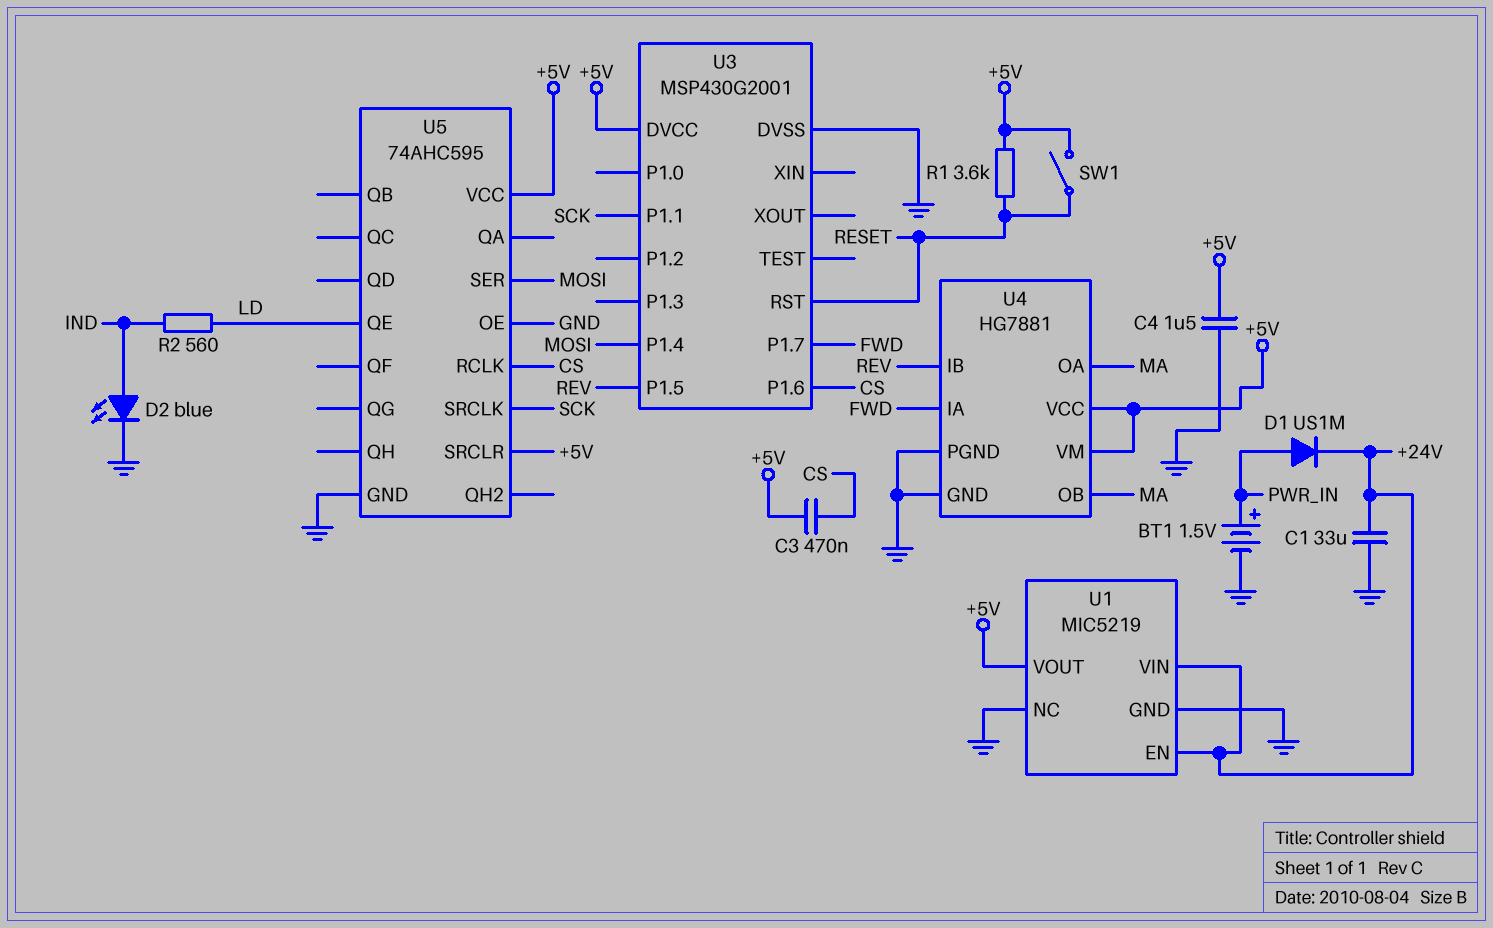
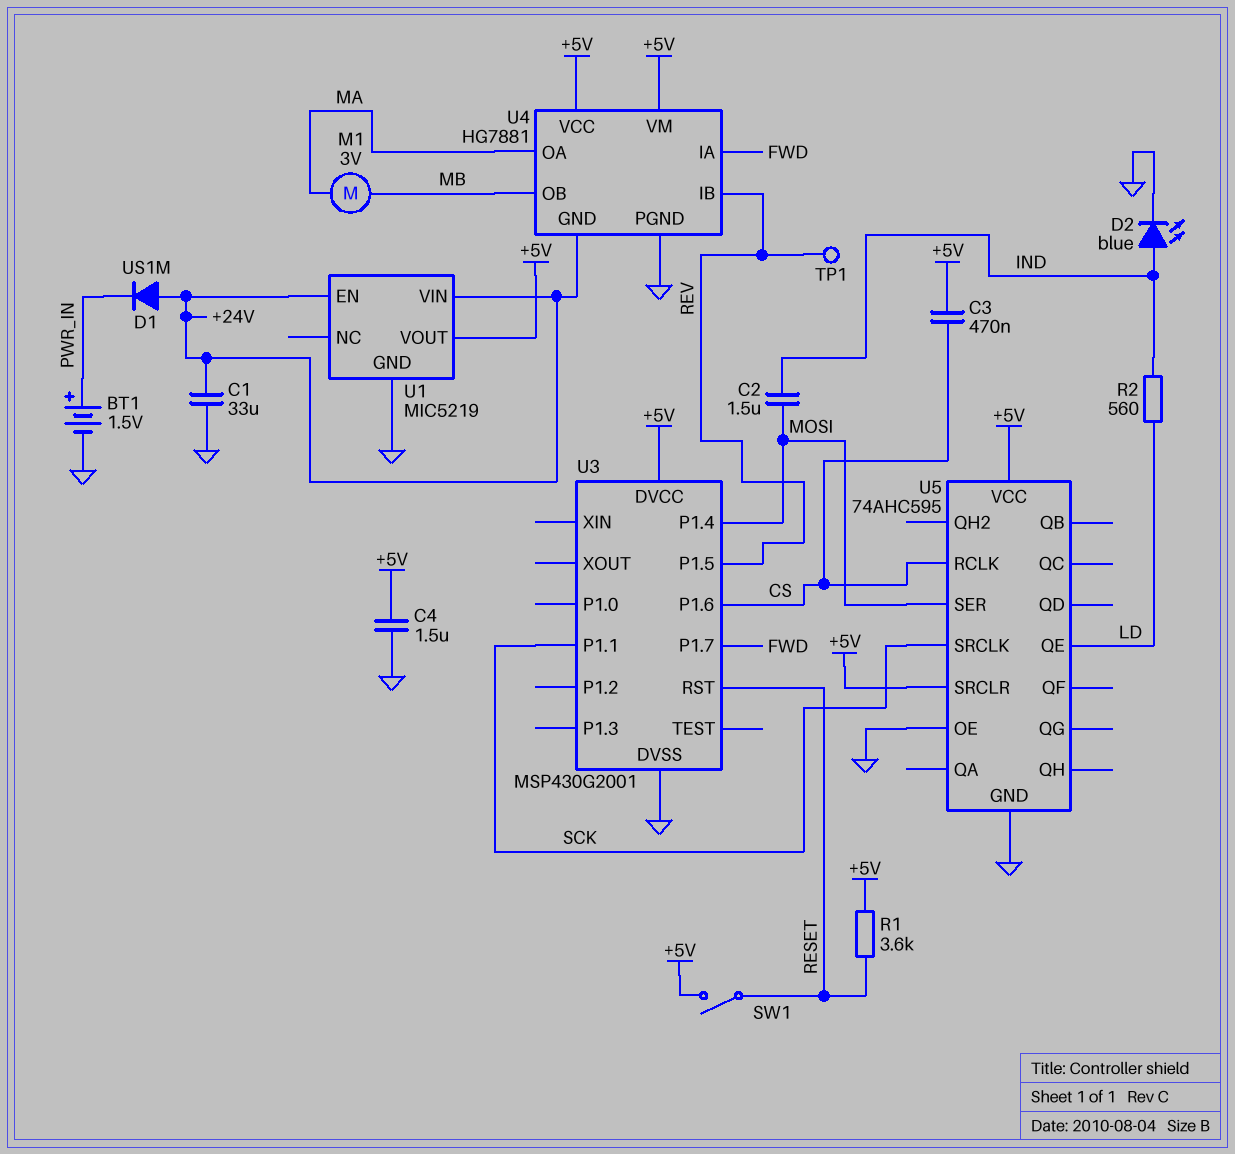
C2: none -> 1.5uF (IND, MOSI)
D1: diode US1M (A PWR_IN, K +24V) -> diode US1M (A +24V, K PWR_IN)
M1: none -> motor 3V (MA, MB)
TP1: none -> test point (REV)
U1 pin NC: GND -> none
U4 pin GND: GND -> +24V
U4 pin OB: MA -> MB

